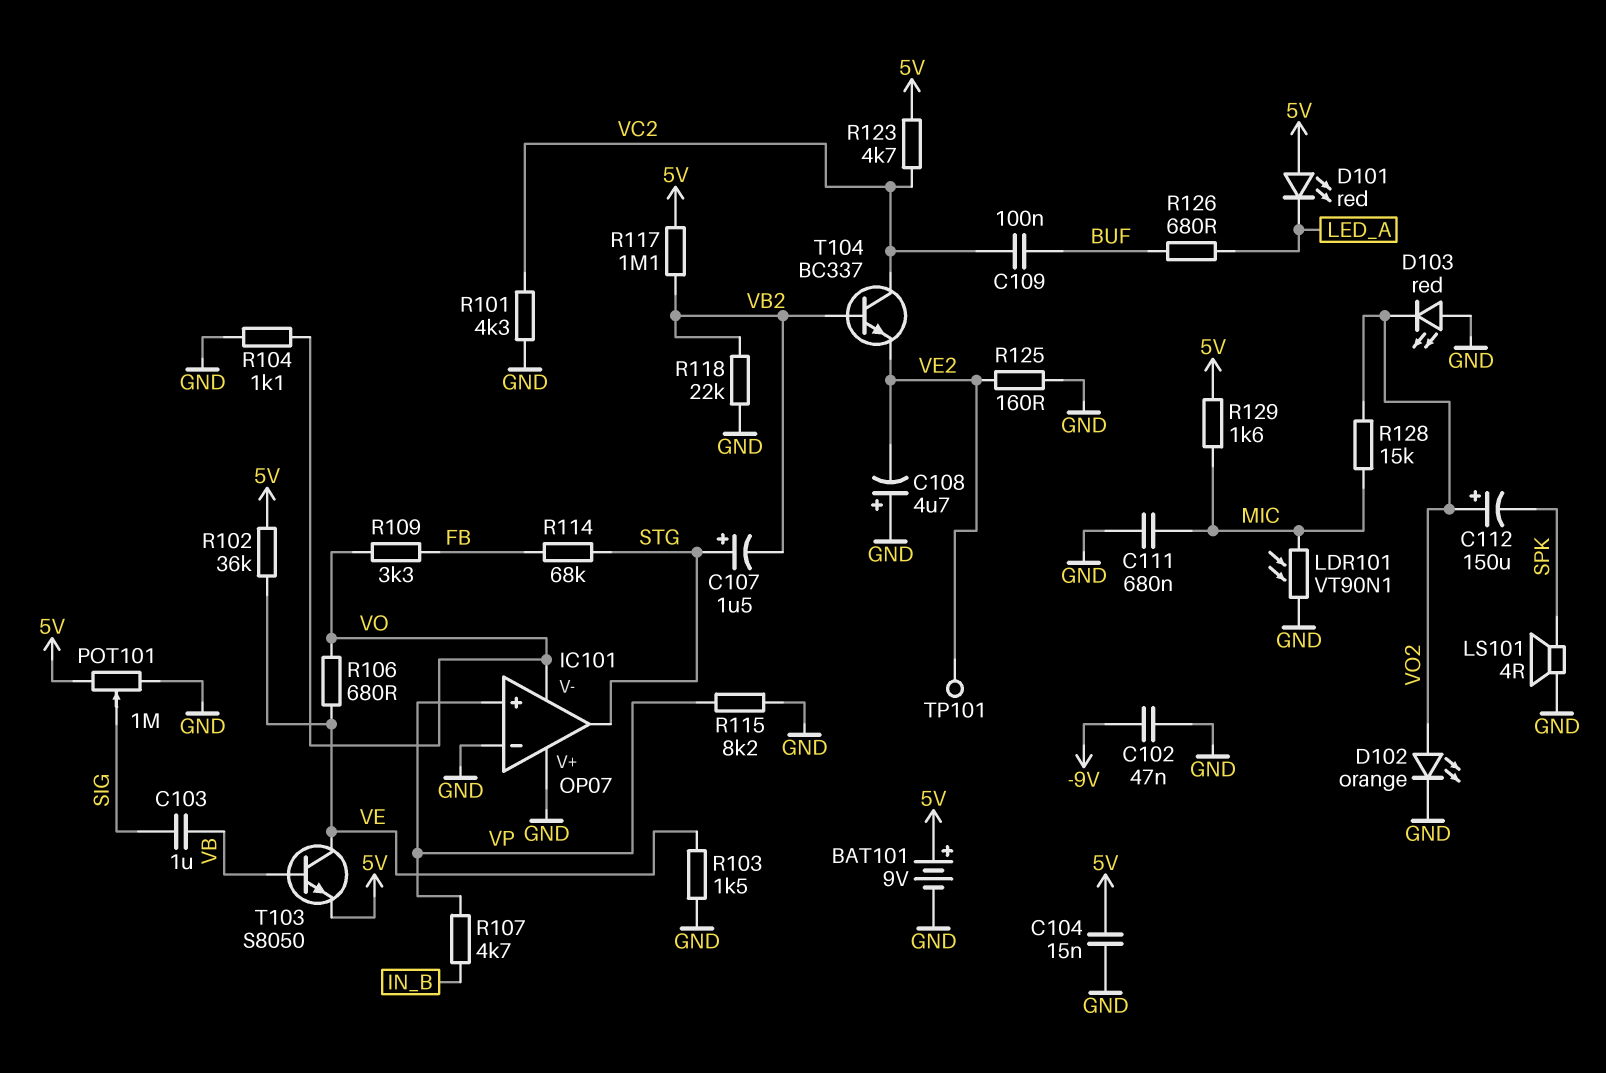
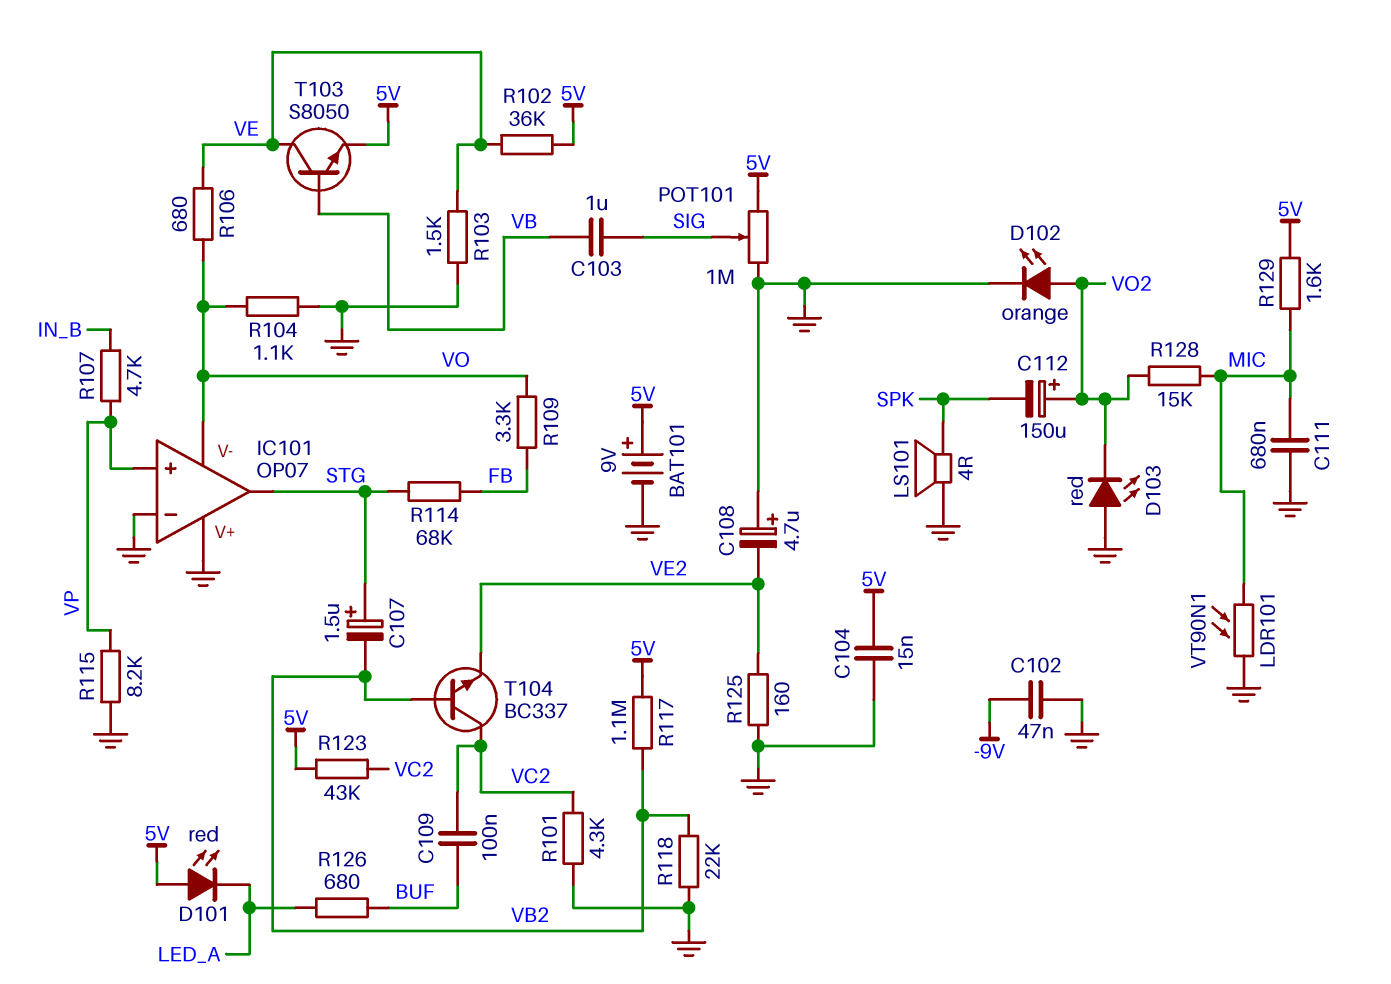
R123: 4.7k (5V, VC2) -> 43k (5V, VC2)
TP101: test point (VE2) -> none

